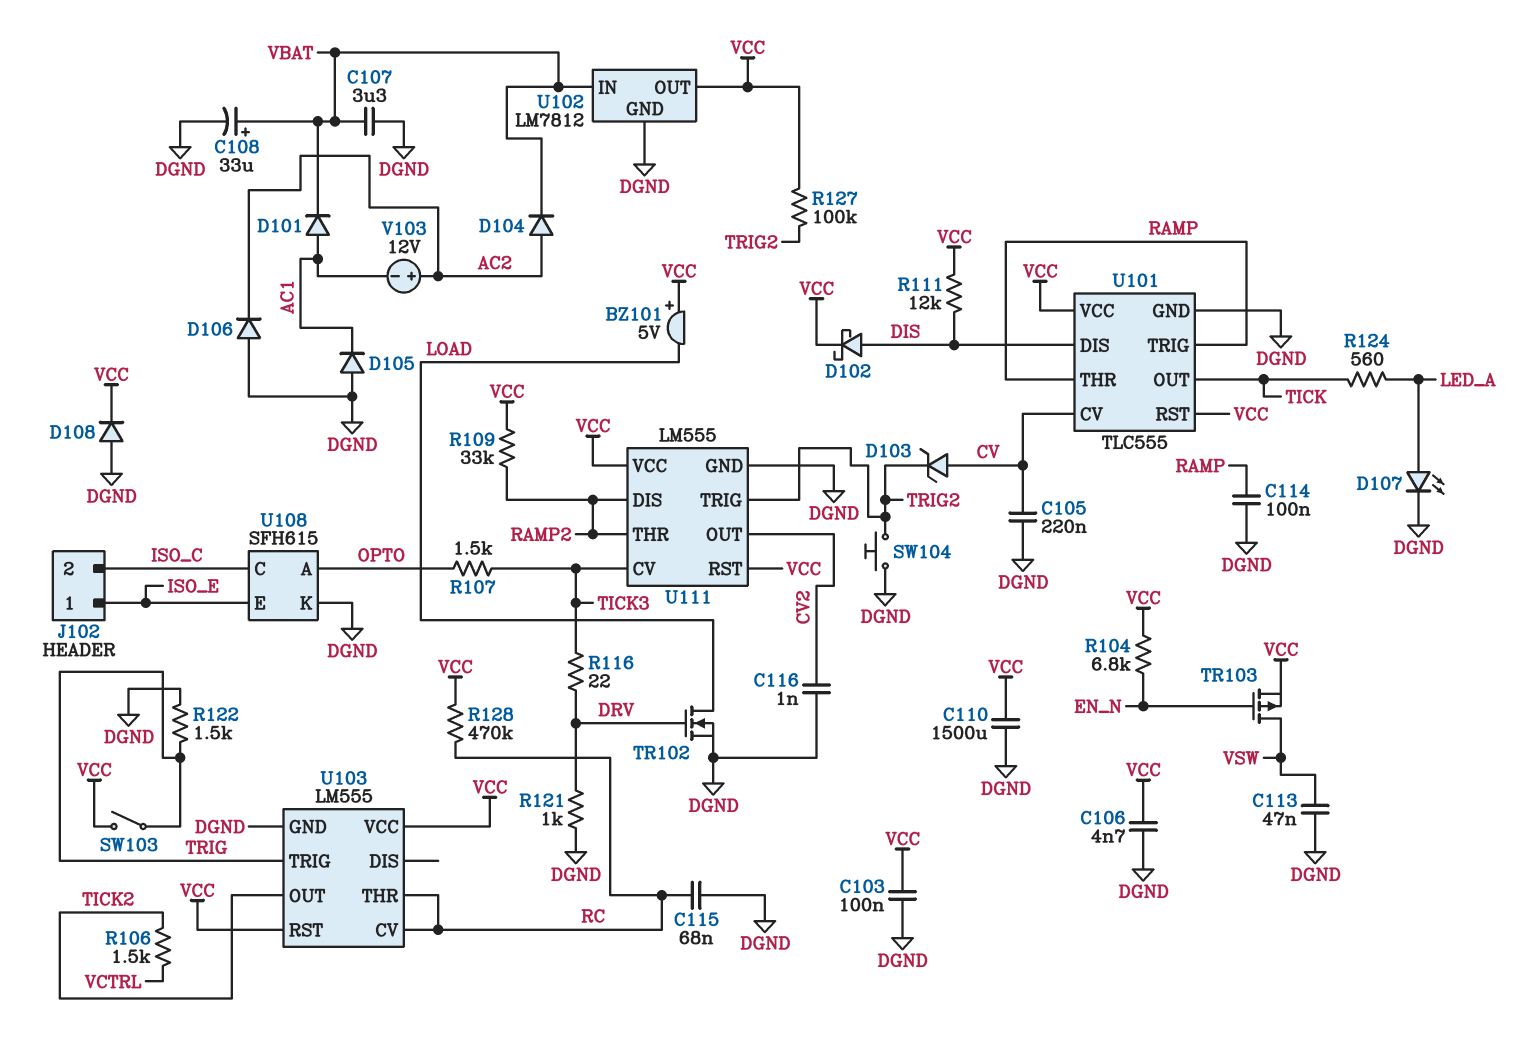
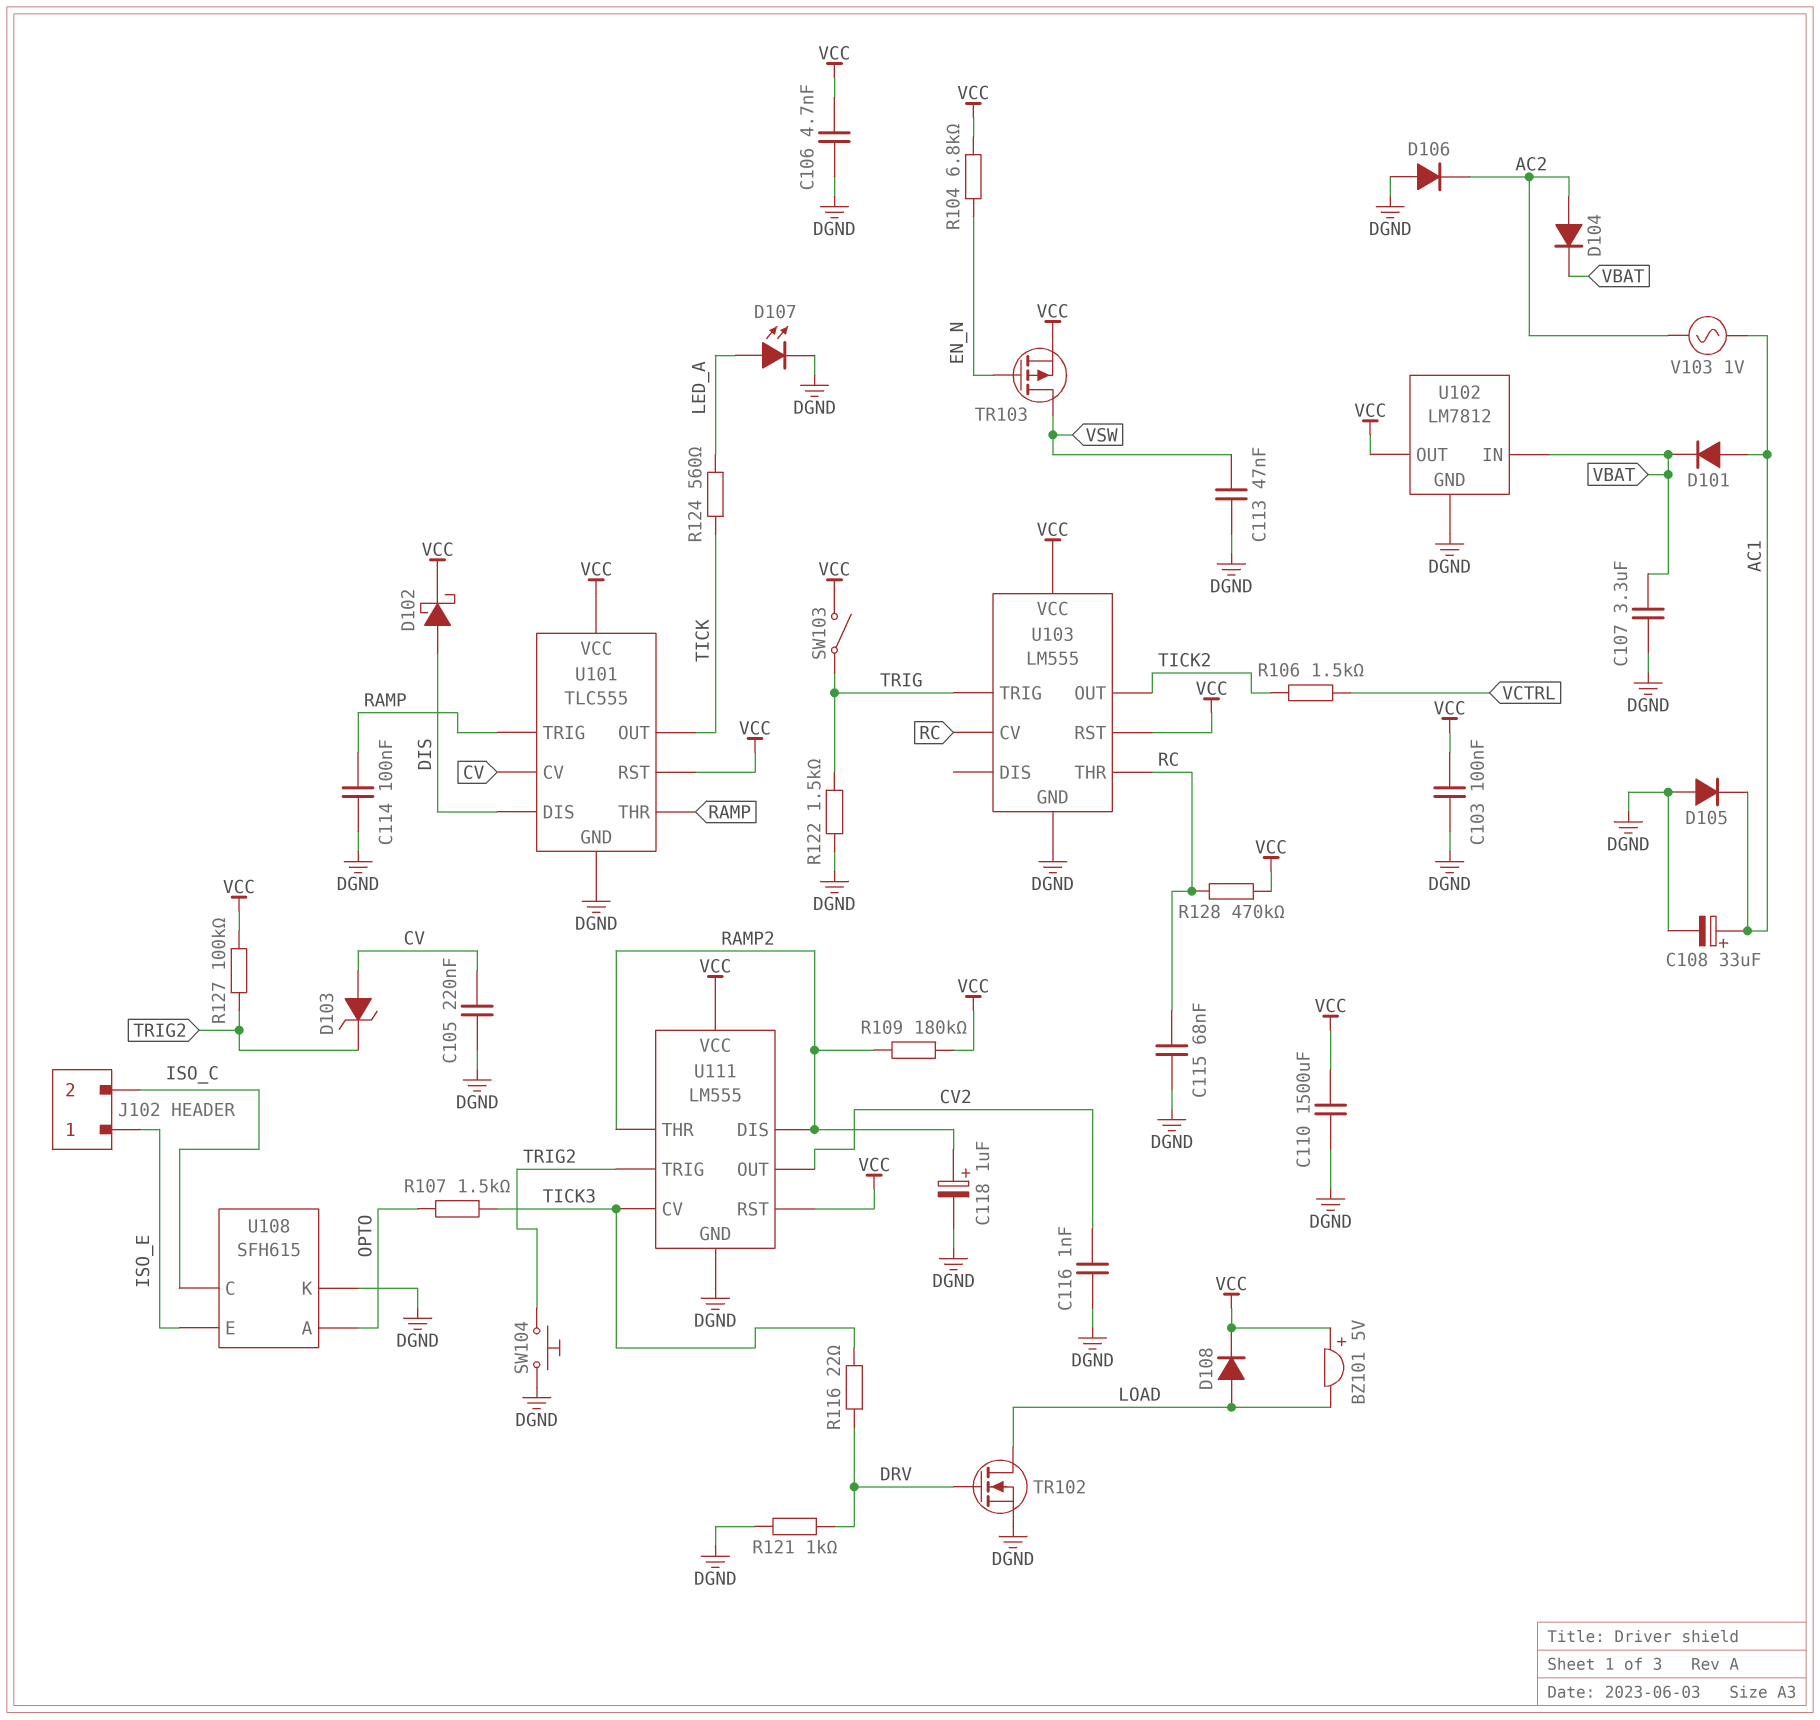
C108: 33uF (plus VBAT, minus DGND) -> 33uF (plus AC1, minus DGND)
C118: none -> 1uF (plus RAMP2, minus DGND)
D108: diode (A DGND, K VCC) -> diode (A LOAD, K VCC)
R109: 33k (RAMP2, VCC) -> 180k (RAMP2, VCC)
R111: 12k (DIS, VCC) -> none
V103: 12V (plus AC2, minus AC1) -> AC 1V (AC1, AC2)

